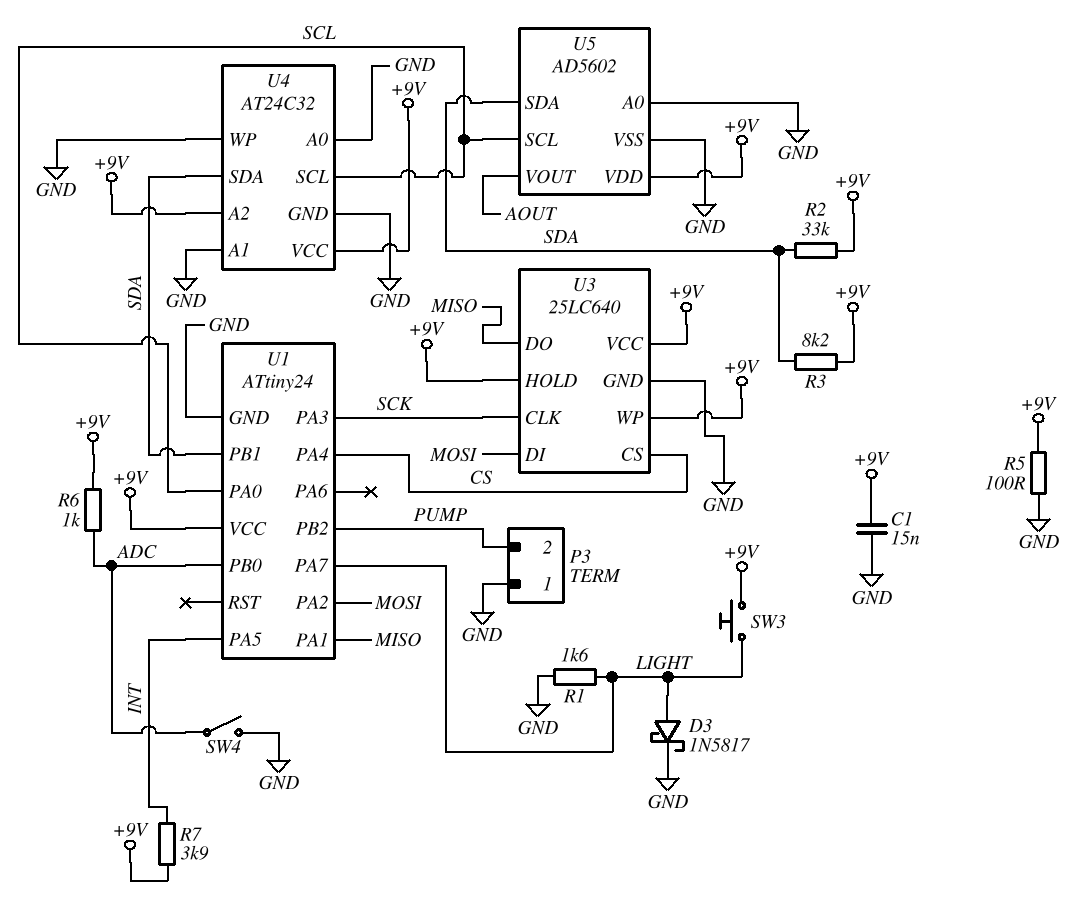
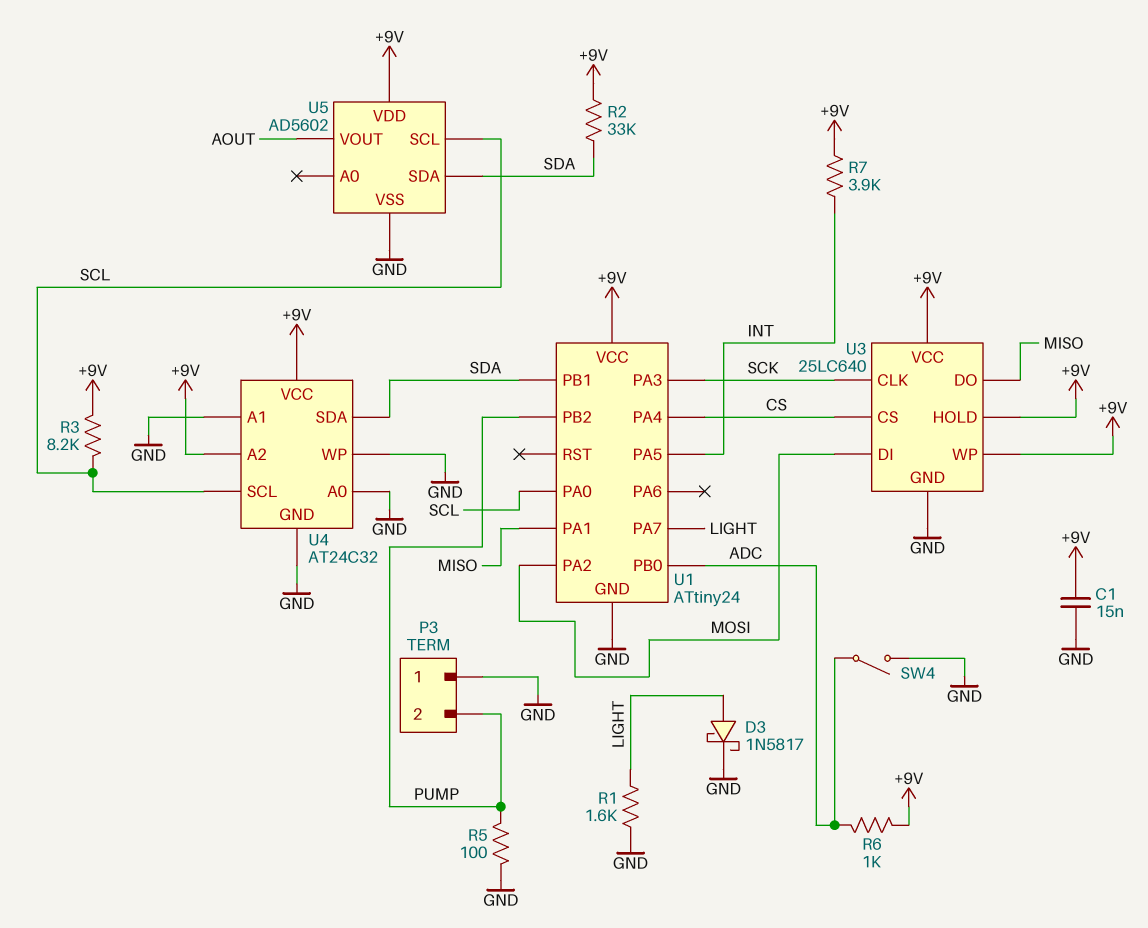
R3: 8.2k (+9V, SDA) -> 8.2k (+9V, SCL)
R5: 100 (+9V, GND) -> 100 (GND, PUMP)
SW3: button (+9V, LIGHT) -> none
U5 pin A0: GND -> none

